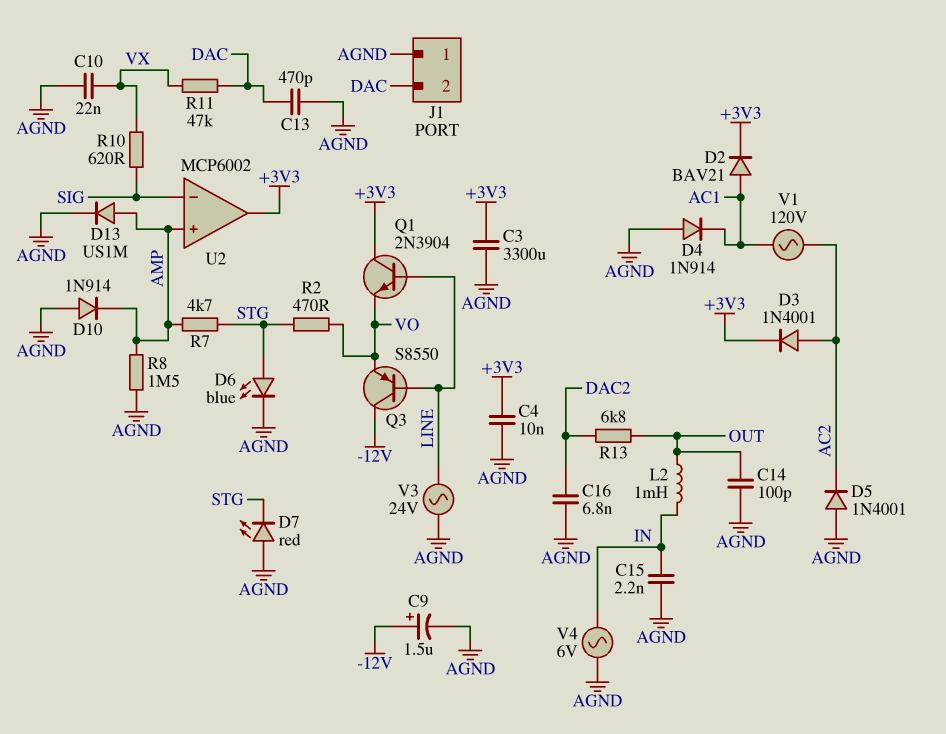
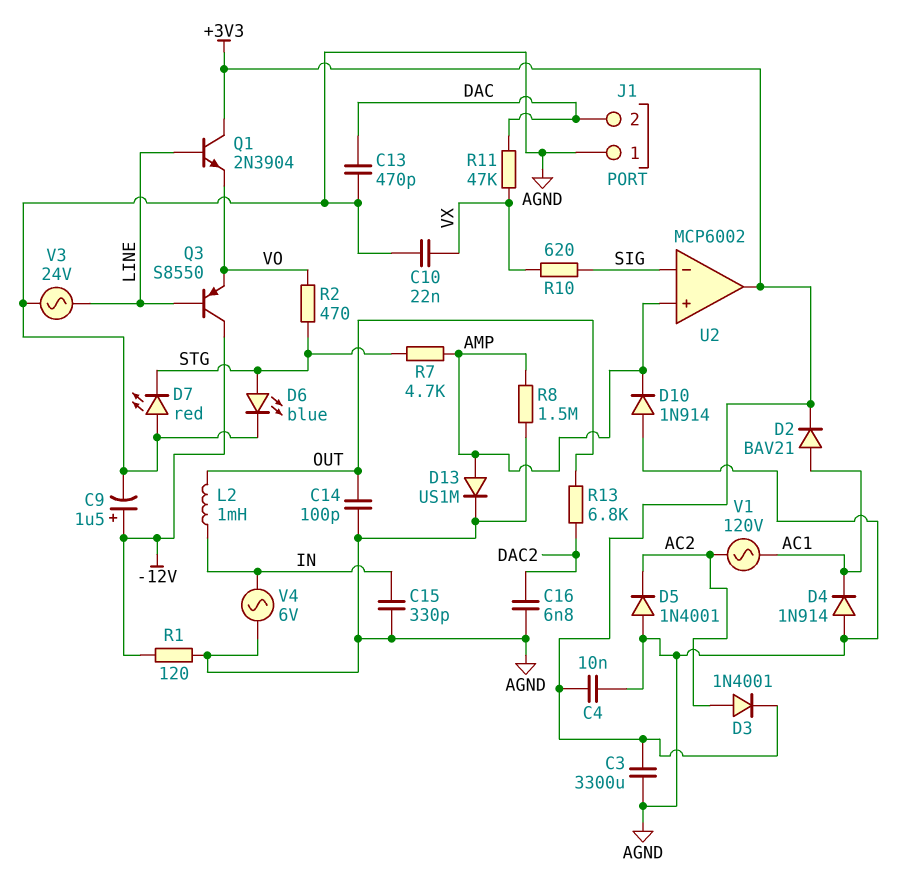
C15: 2.2nF (AGND, IN) -> 330pF (AGND, IN)
R1: none -> 120 (-12V, AGND)

